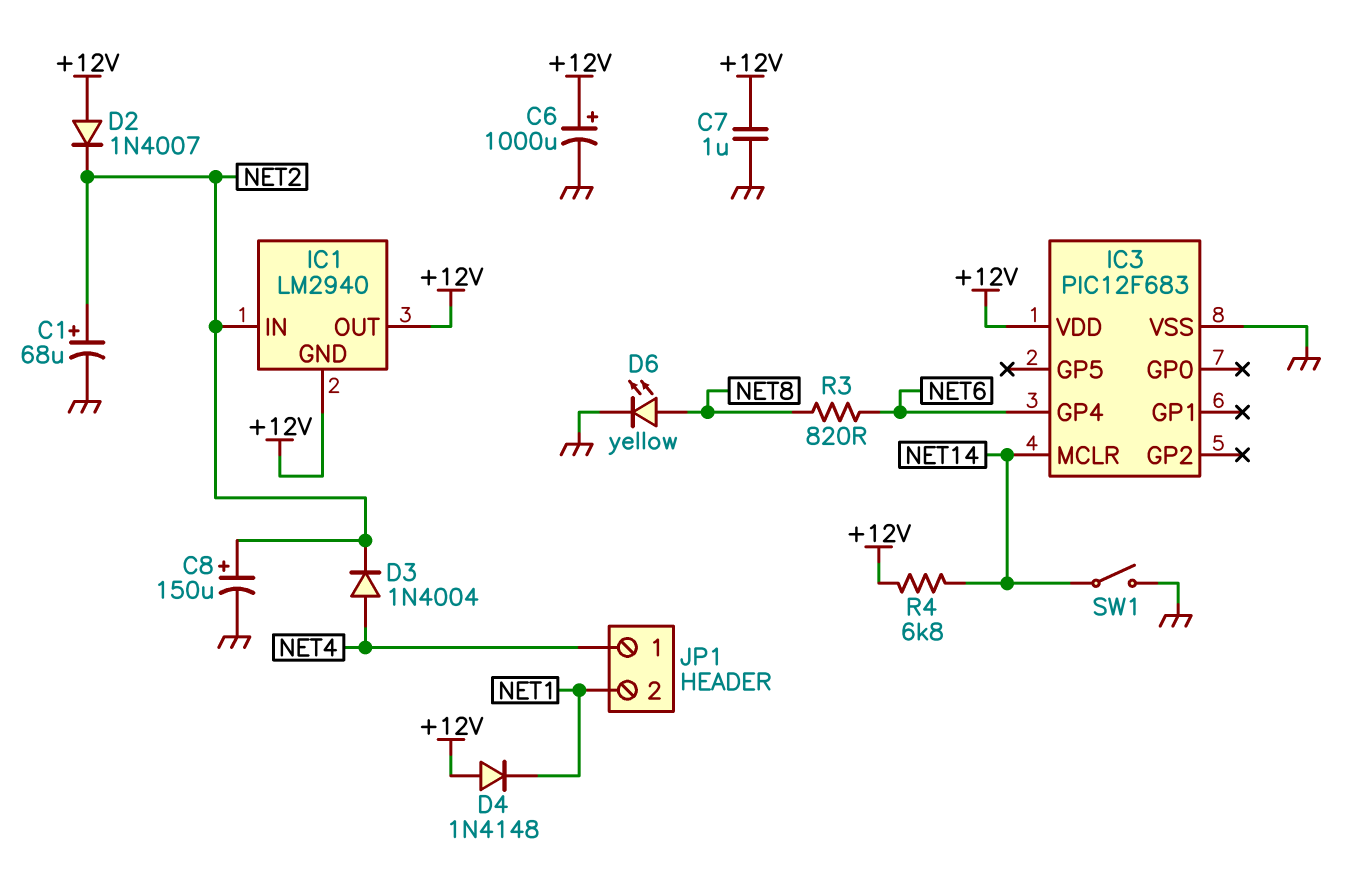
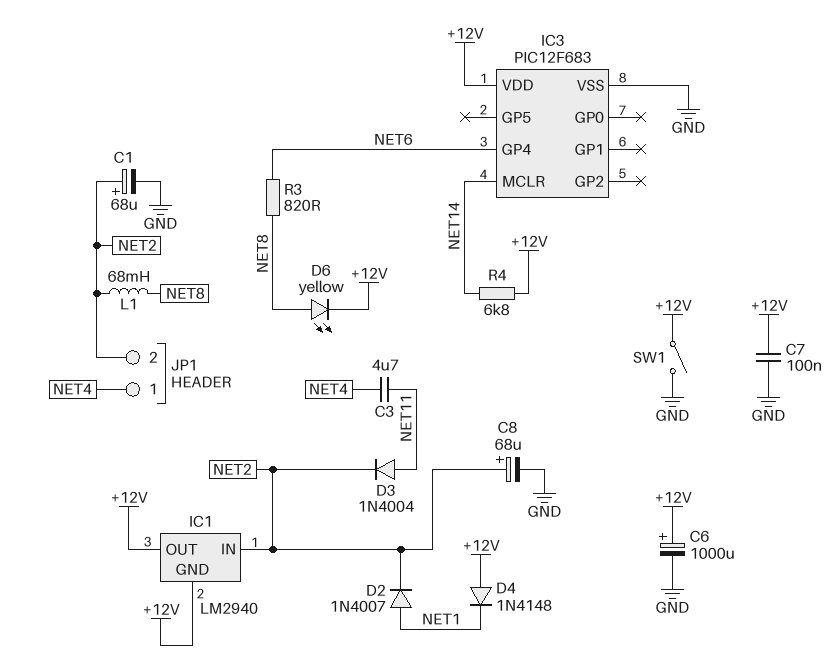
C3: none -> 4.7uF (NET4, NET11)
C7: 1uF (+12V, GND) -> 100nF (+12V, GND)
C8: 150uF (plus NET2, minus GND) -> 68uF (plus NET2, minus GND)
D2: diode 1N4007 (A +12V, K NET2) -> diode 1N4007 (A NET1, K NET2)
D3: diode 1N4004 (A NET4, K NET2) -> diode 1N4004 (A NET11, K NET2)
D6: LED yellow (A NET8, K GND) -> LED yellow (A NET8, K +12V)
JP1 pin 2: NET1 -> NET2
L1: none -> 68mH (NET2, NET8)
SW1: switch (GND, NET14) -> switch (+12V, GND)

